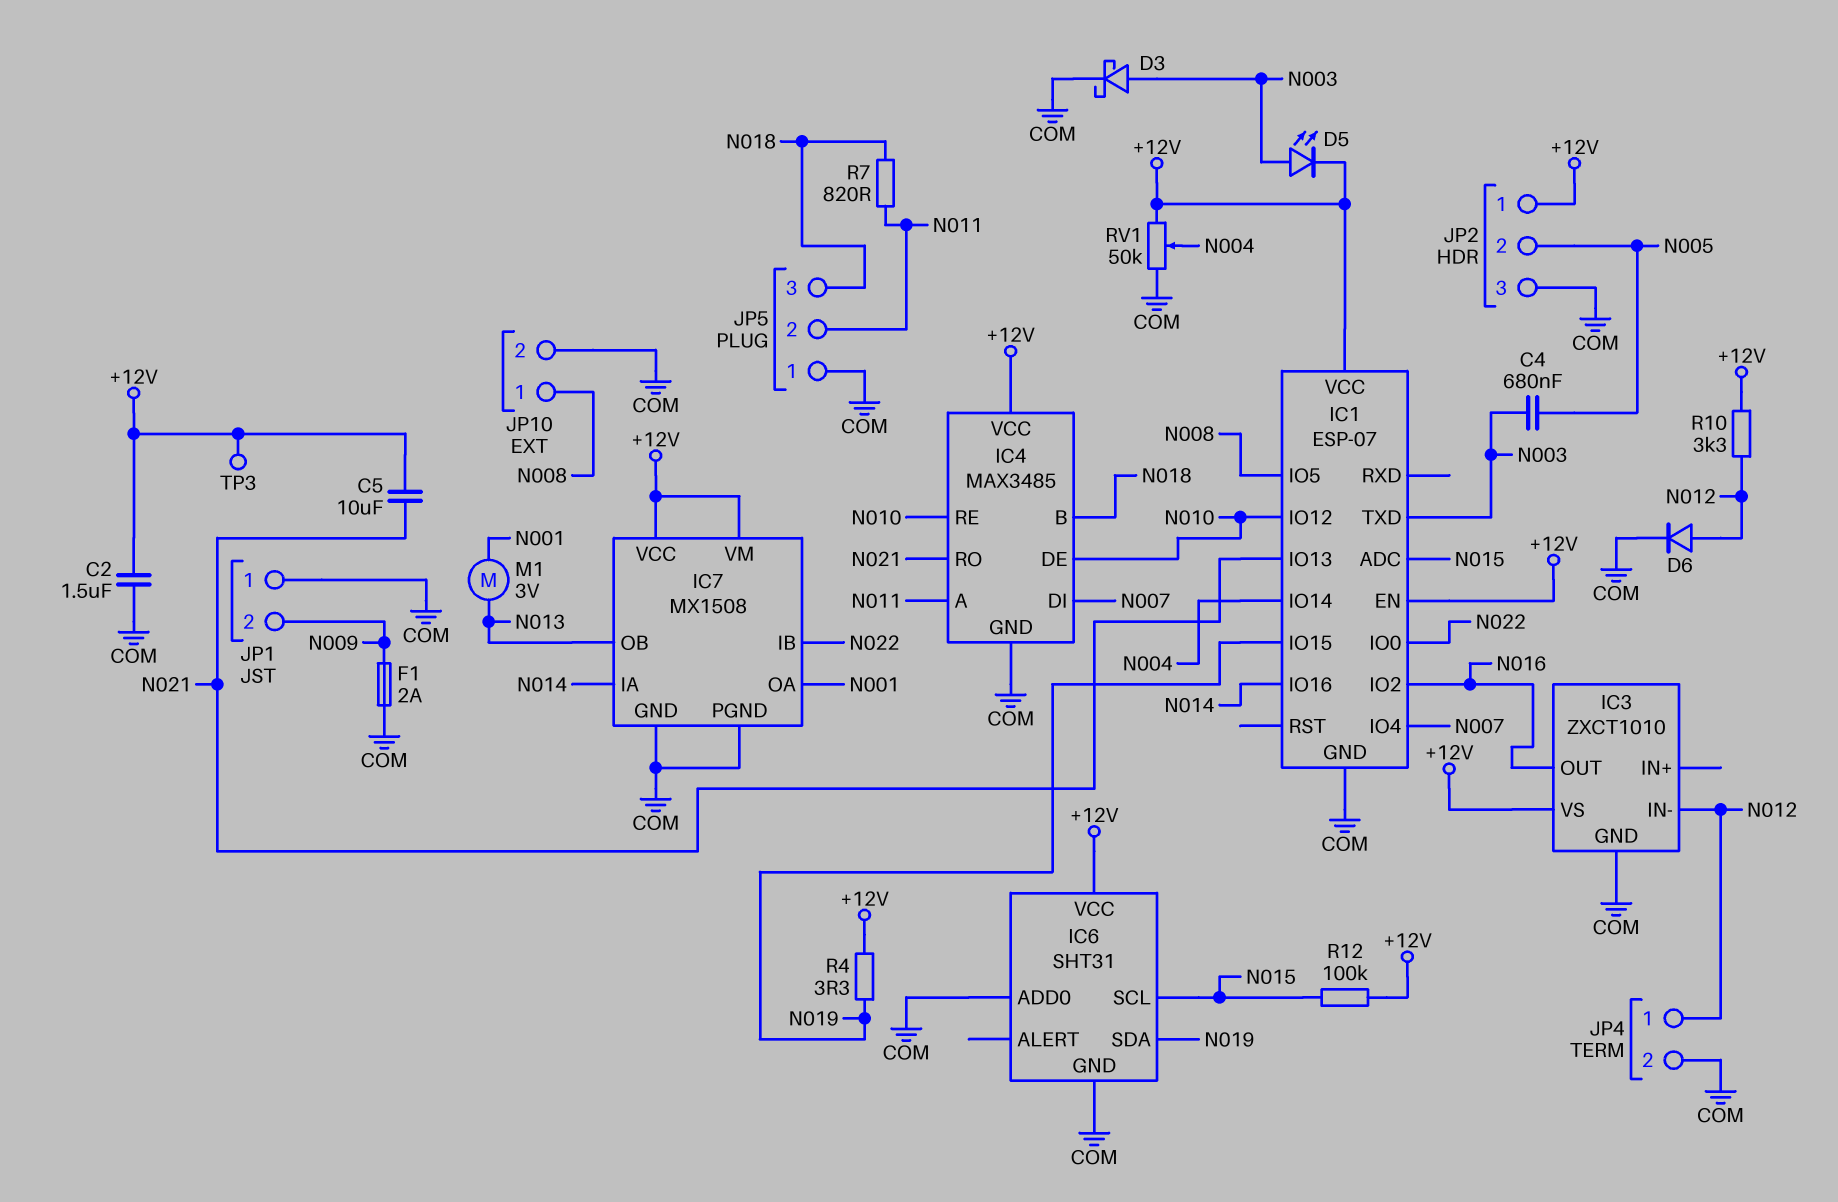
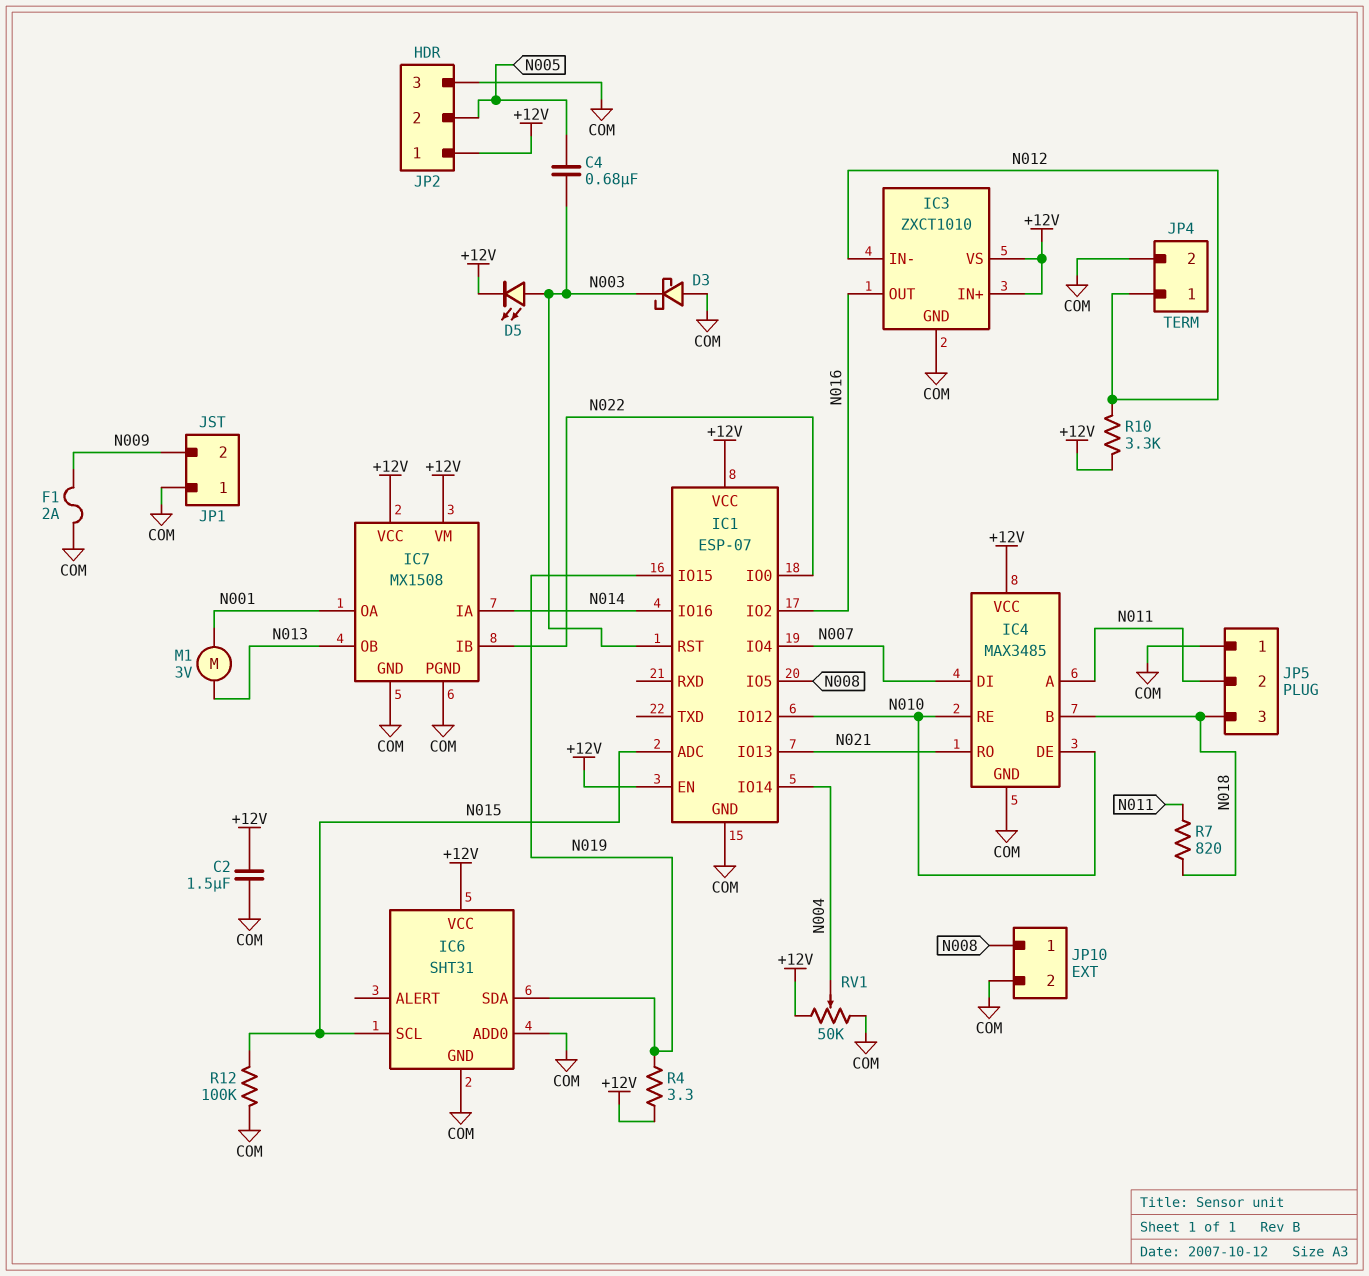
C5: 10uF (+12V, N021) -> none
D3: schottky (A N003, K COM) -> schottky (A COM, K N003)
D6: diode (A N012, K COM) -> none
IC1 pin RST: none -> N003
IC1 pin TXD: N003 -> none
IC3 pin IN+: none -> +12V
R12: 100k (+12V, N015) -> 100k (COM, N015)
TP3: test point (+12V) -> none

